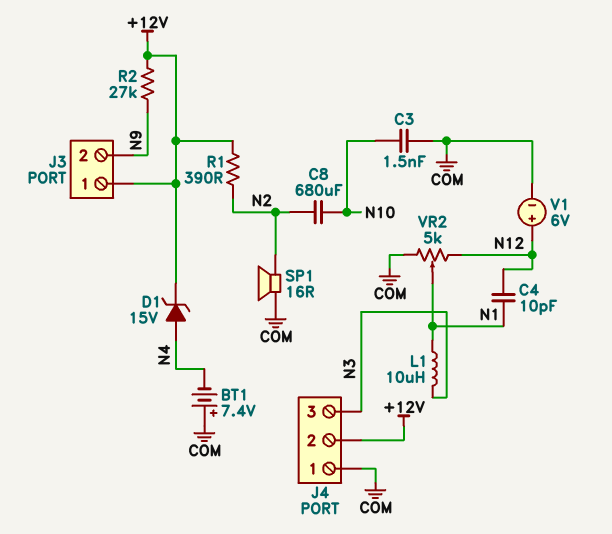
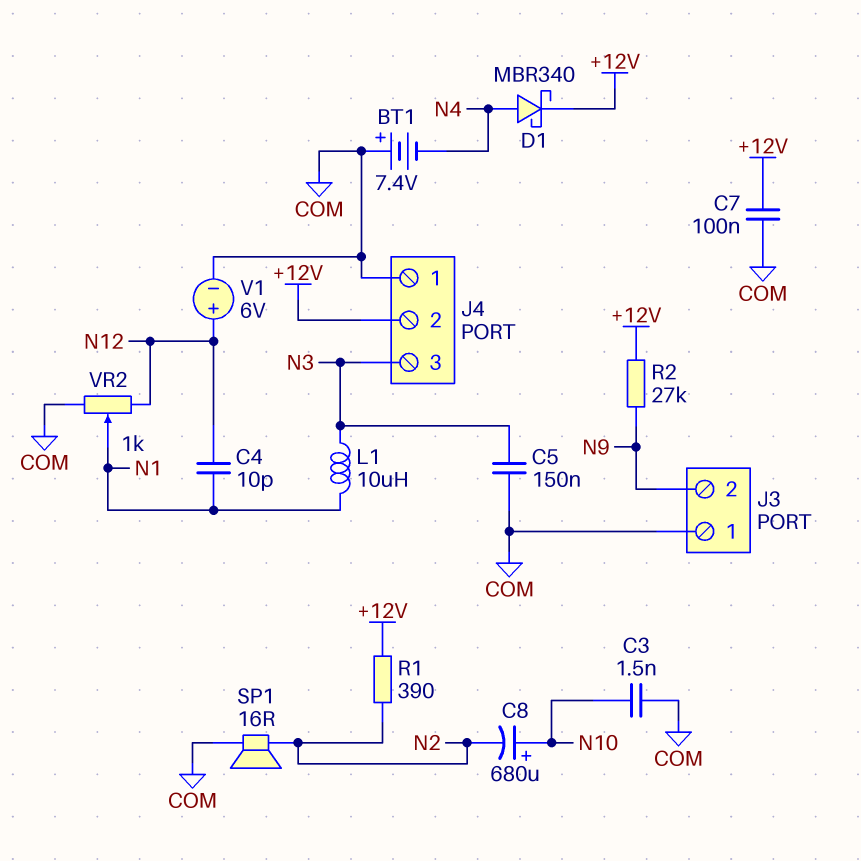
C5: none -> 150nF (COM, N3)
C7: none -> 100nF (+12V, COM)
C8: 680uF (N2, N10) -> 680uF (plus N10, minus N2)
D1: zener 15V (A N4, K +12V) -> schottky MBR340 (A N4, K +12V)
J3 pin 1: +12V -> COM
VR2: 5k (COM, N12, wiper N1) -> 1k (COM, N12, wiper N1)

